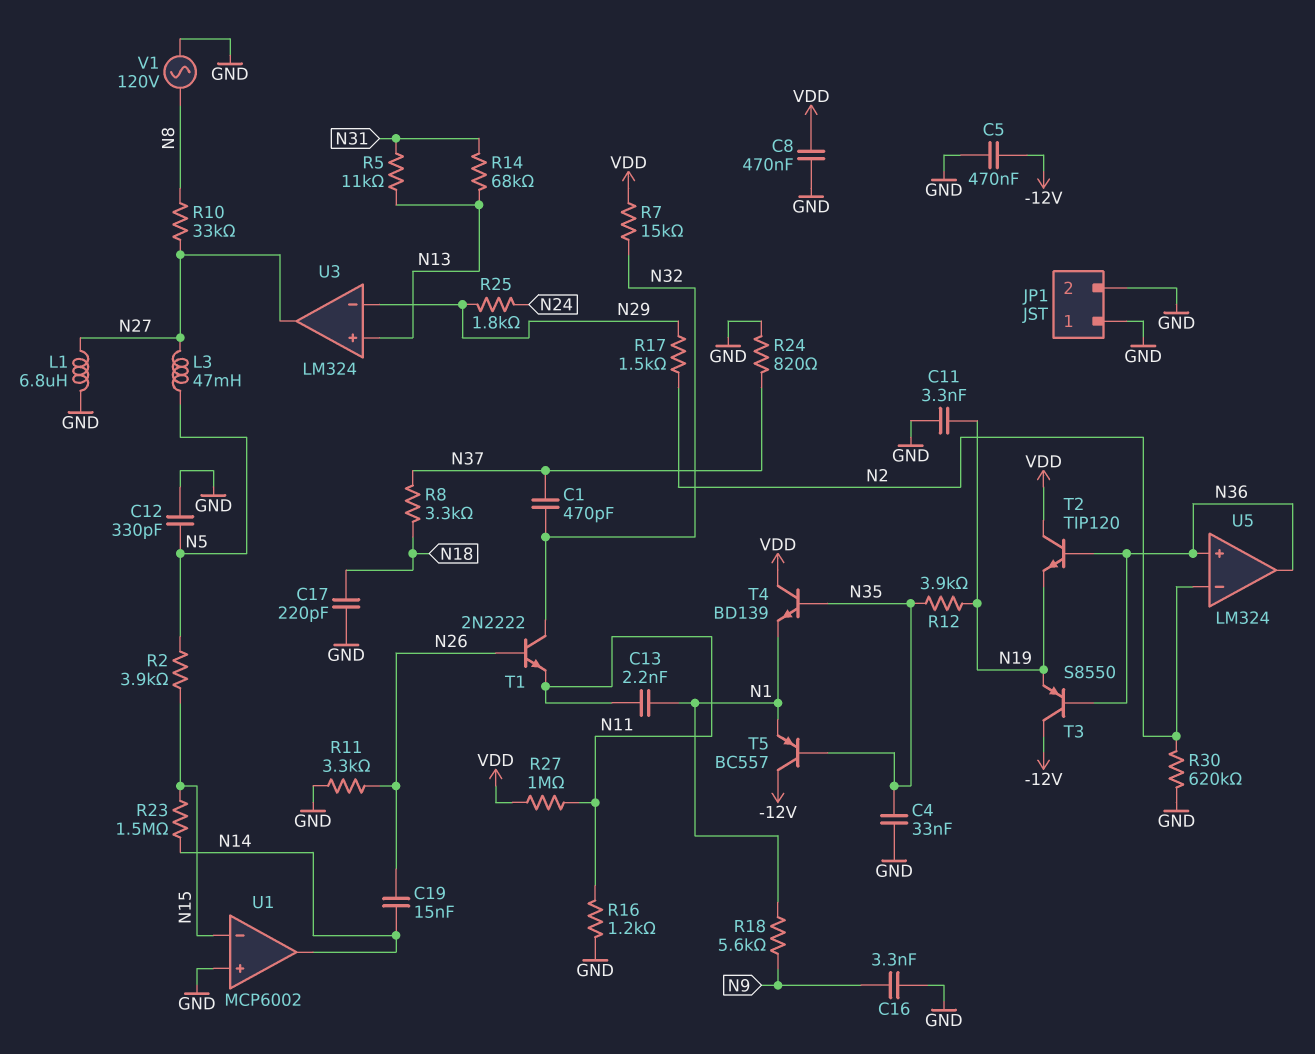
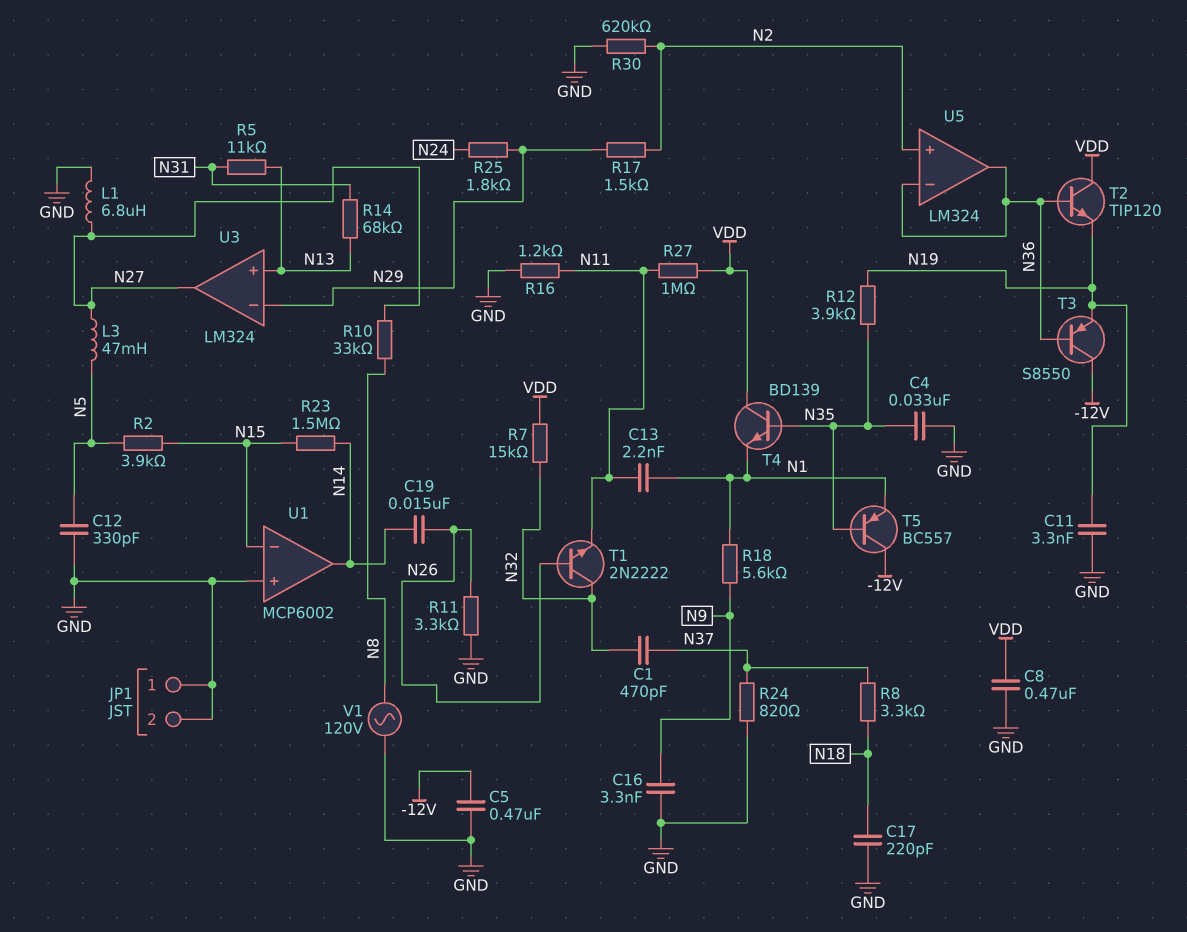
U5 pin in+: N36 -> N2
U5 pin in-: N2 -> N36

